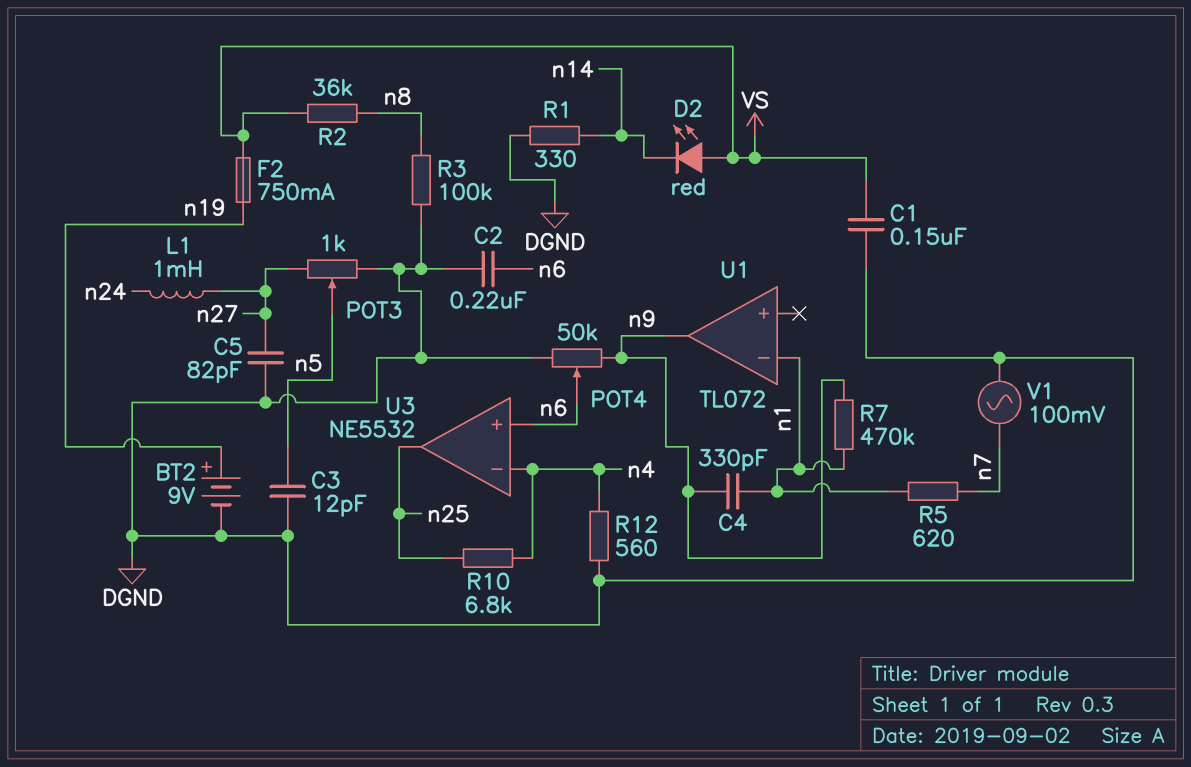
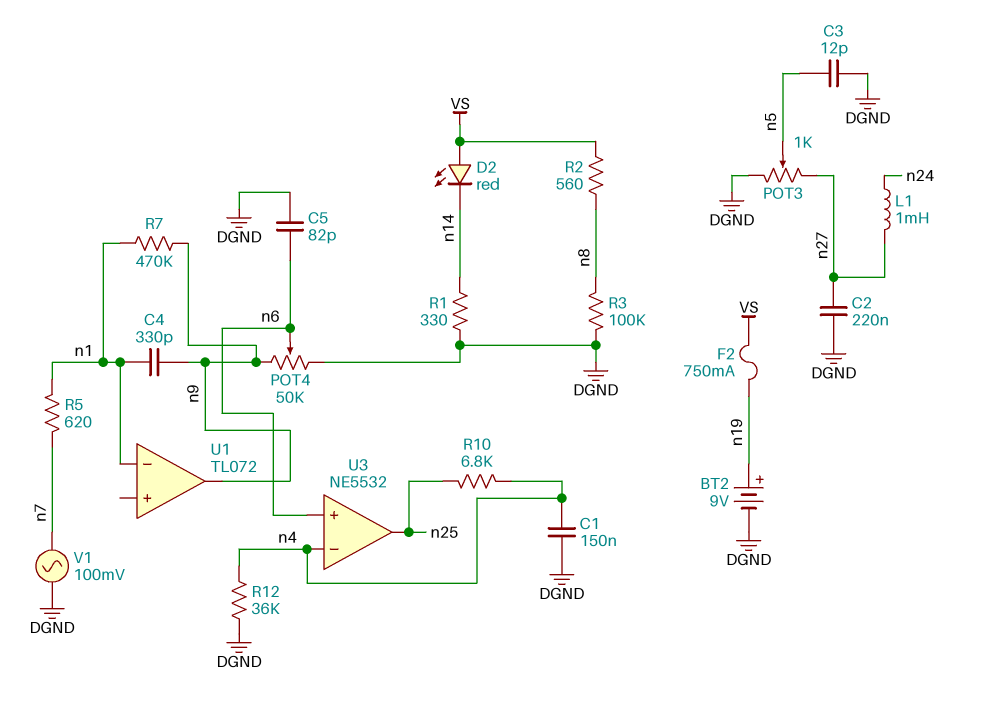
C1: 150nF (DGND, VS) -> 150nF (DGND, n4)
C2: 220nF (DGND, n6) -> 220nF (DGND, n27)
C5: 82pF (DGND, n27) -> 82pF (DGND, n6)
R2: 36k (VS, n8) -> 560 (VS, n8)
R12: 560 (DGND, n4) -> 36k (DGND, n4)

